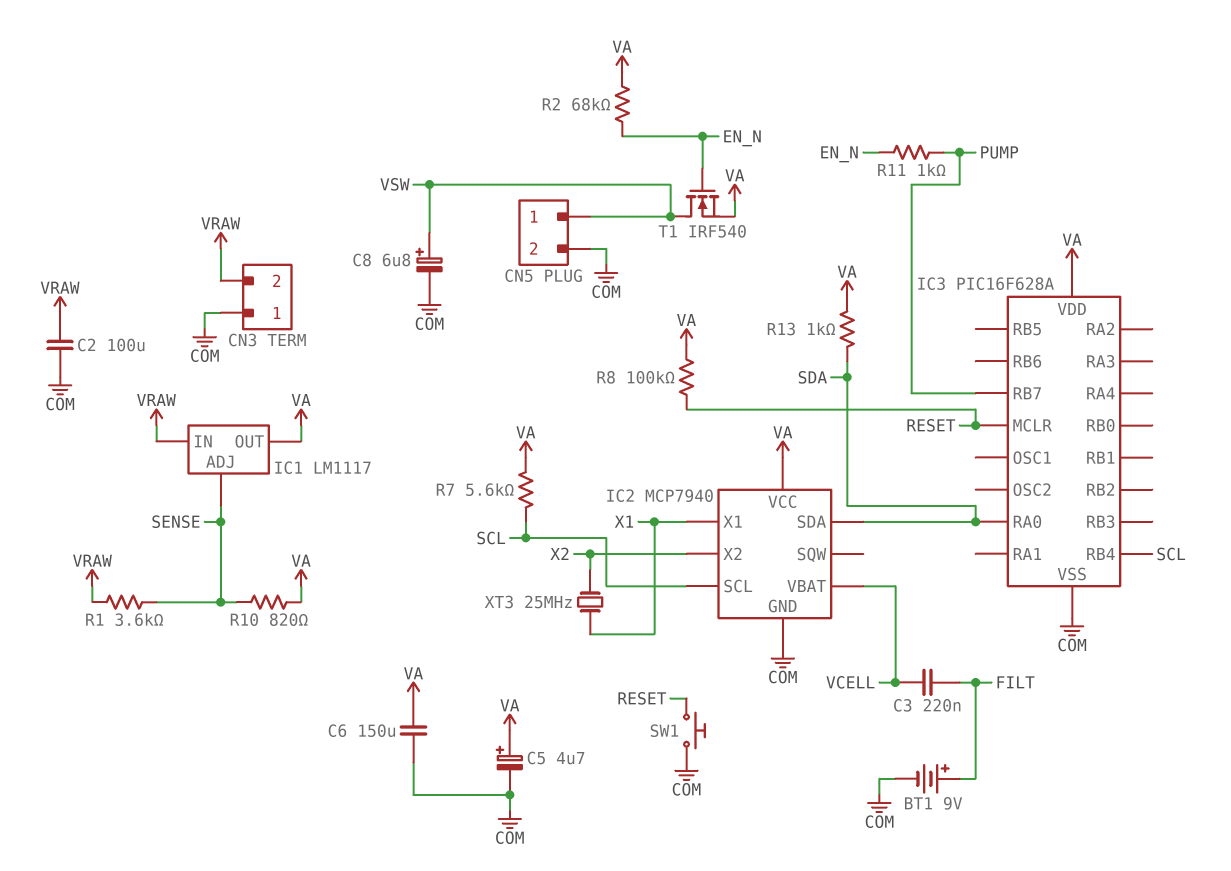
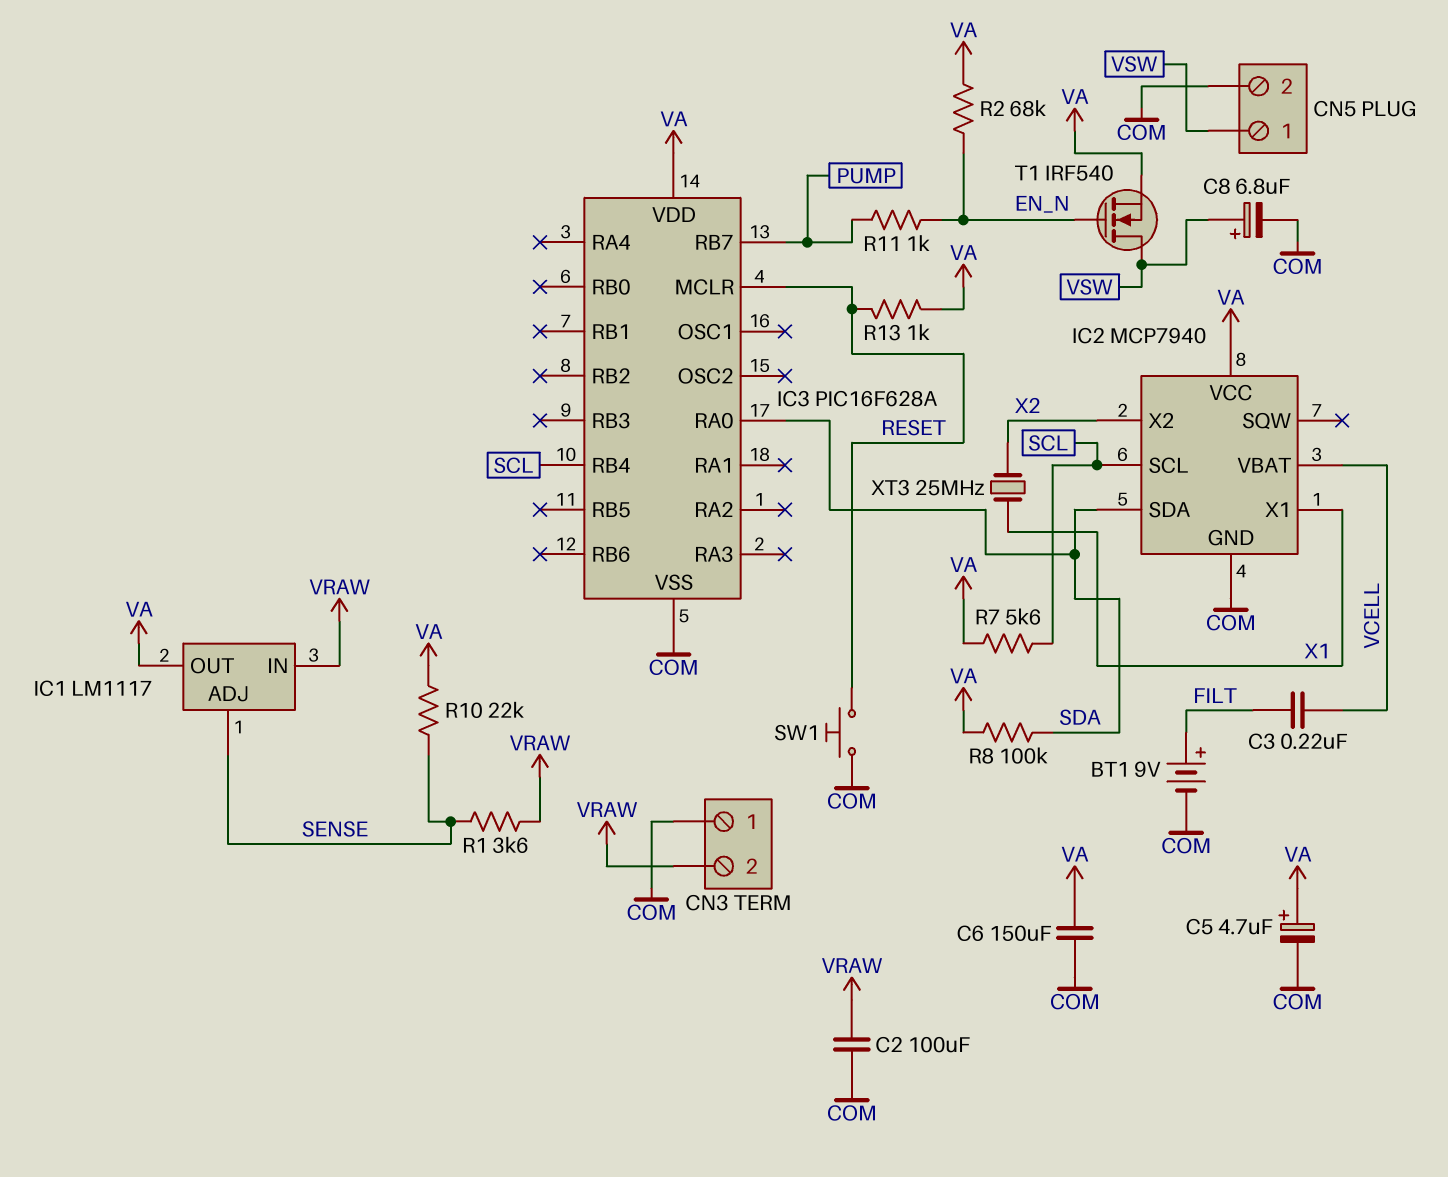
R8: 100k (RESET, VA) -> 100k (SDA, VA)
R10: 820 (SENSE, VA) -> 22k (SENSE, VA)
R13: 1k (SDA, VA) -> 1k (RESET, VA)

